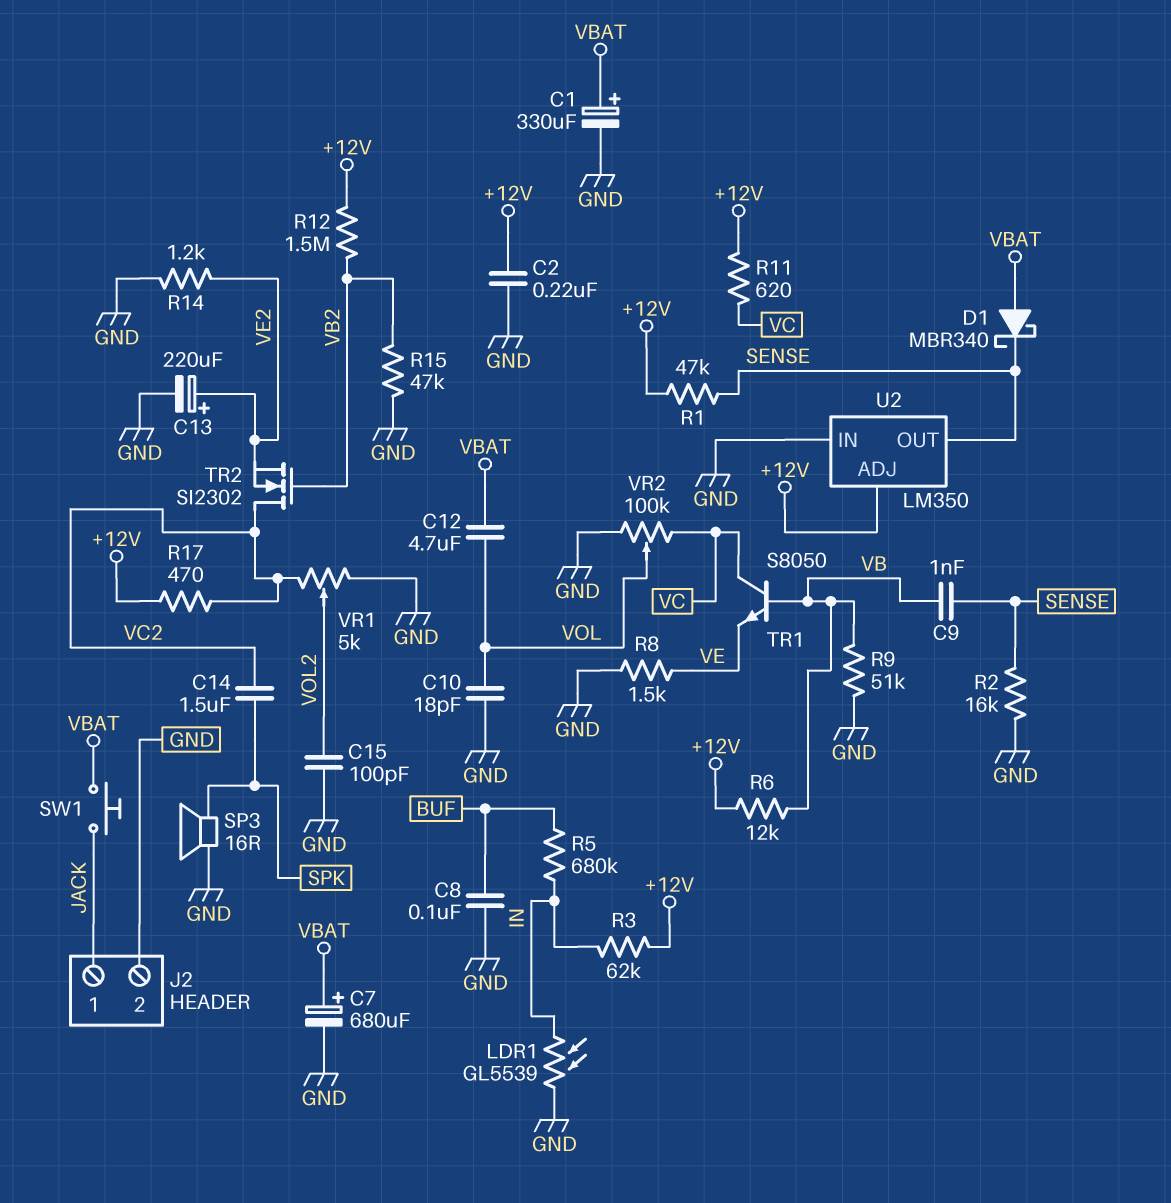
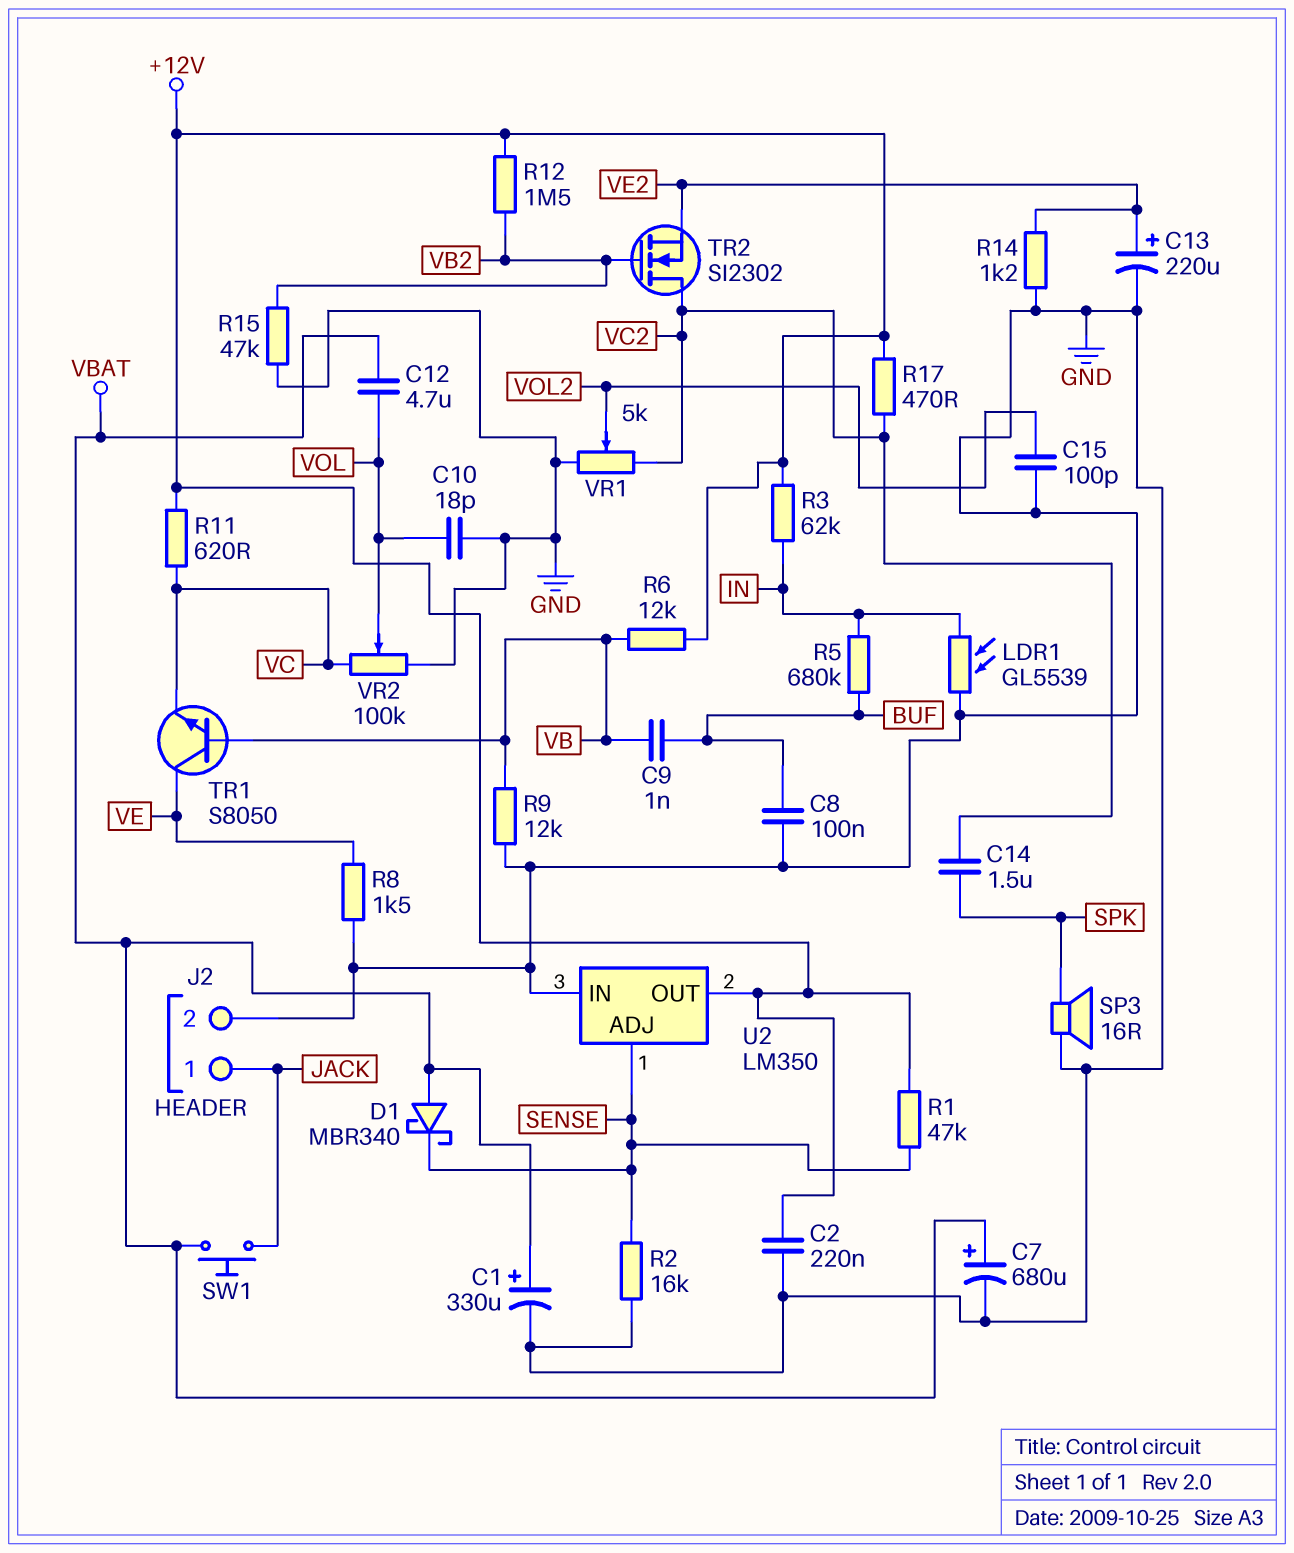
C9: 1nF (SENSE, VB) -> 1nF (BUF, VB)
R9: 51k (GND, VB) -> 12k (GND, VB)
TR1: NPN S8050 (B VB, C VC, E VE) -> NPN S8050 (B VB, C VE, E VC)
U2 pin ADJ: +12V -> SENSE
U2 pin OUT: SENSE -> +12V

